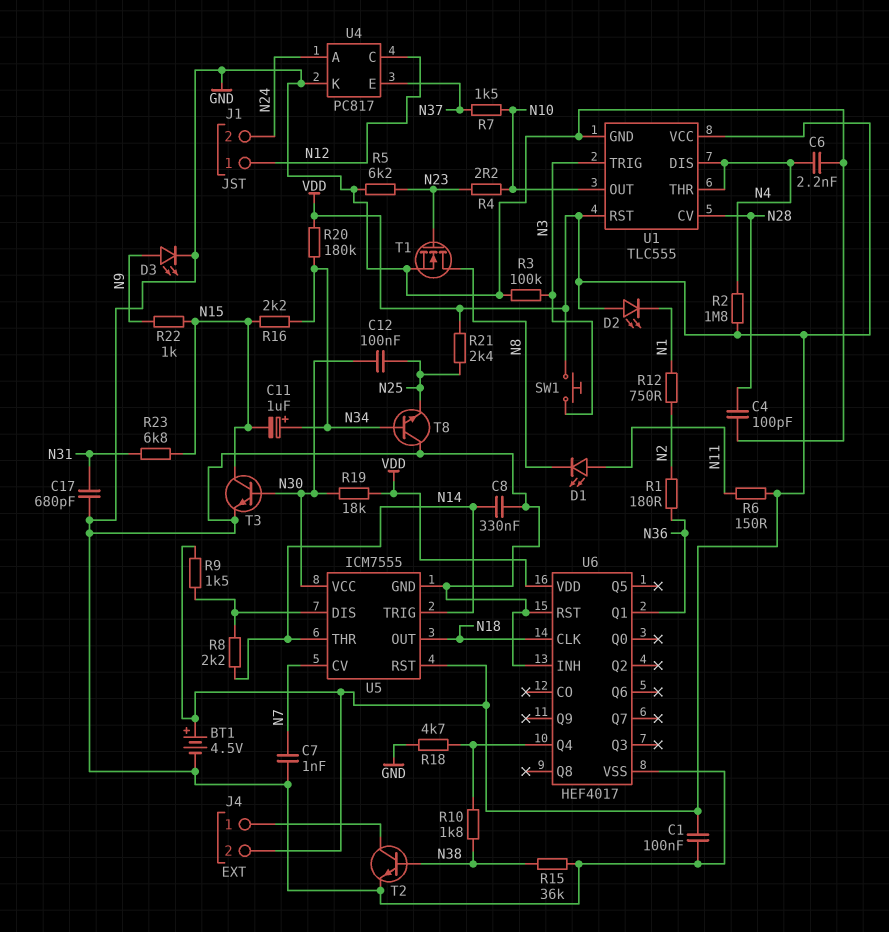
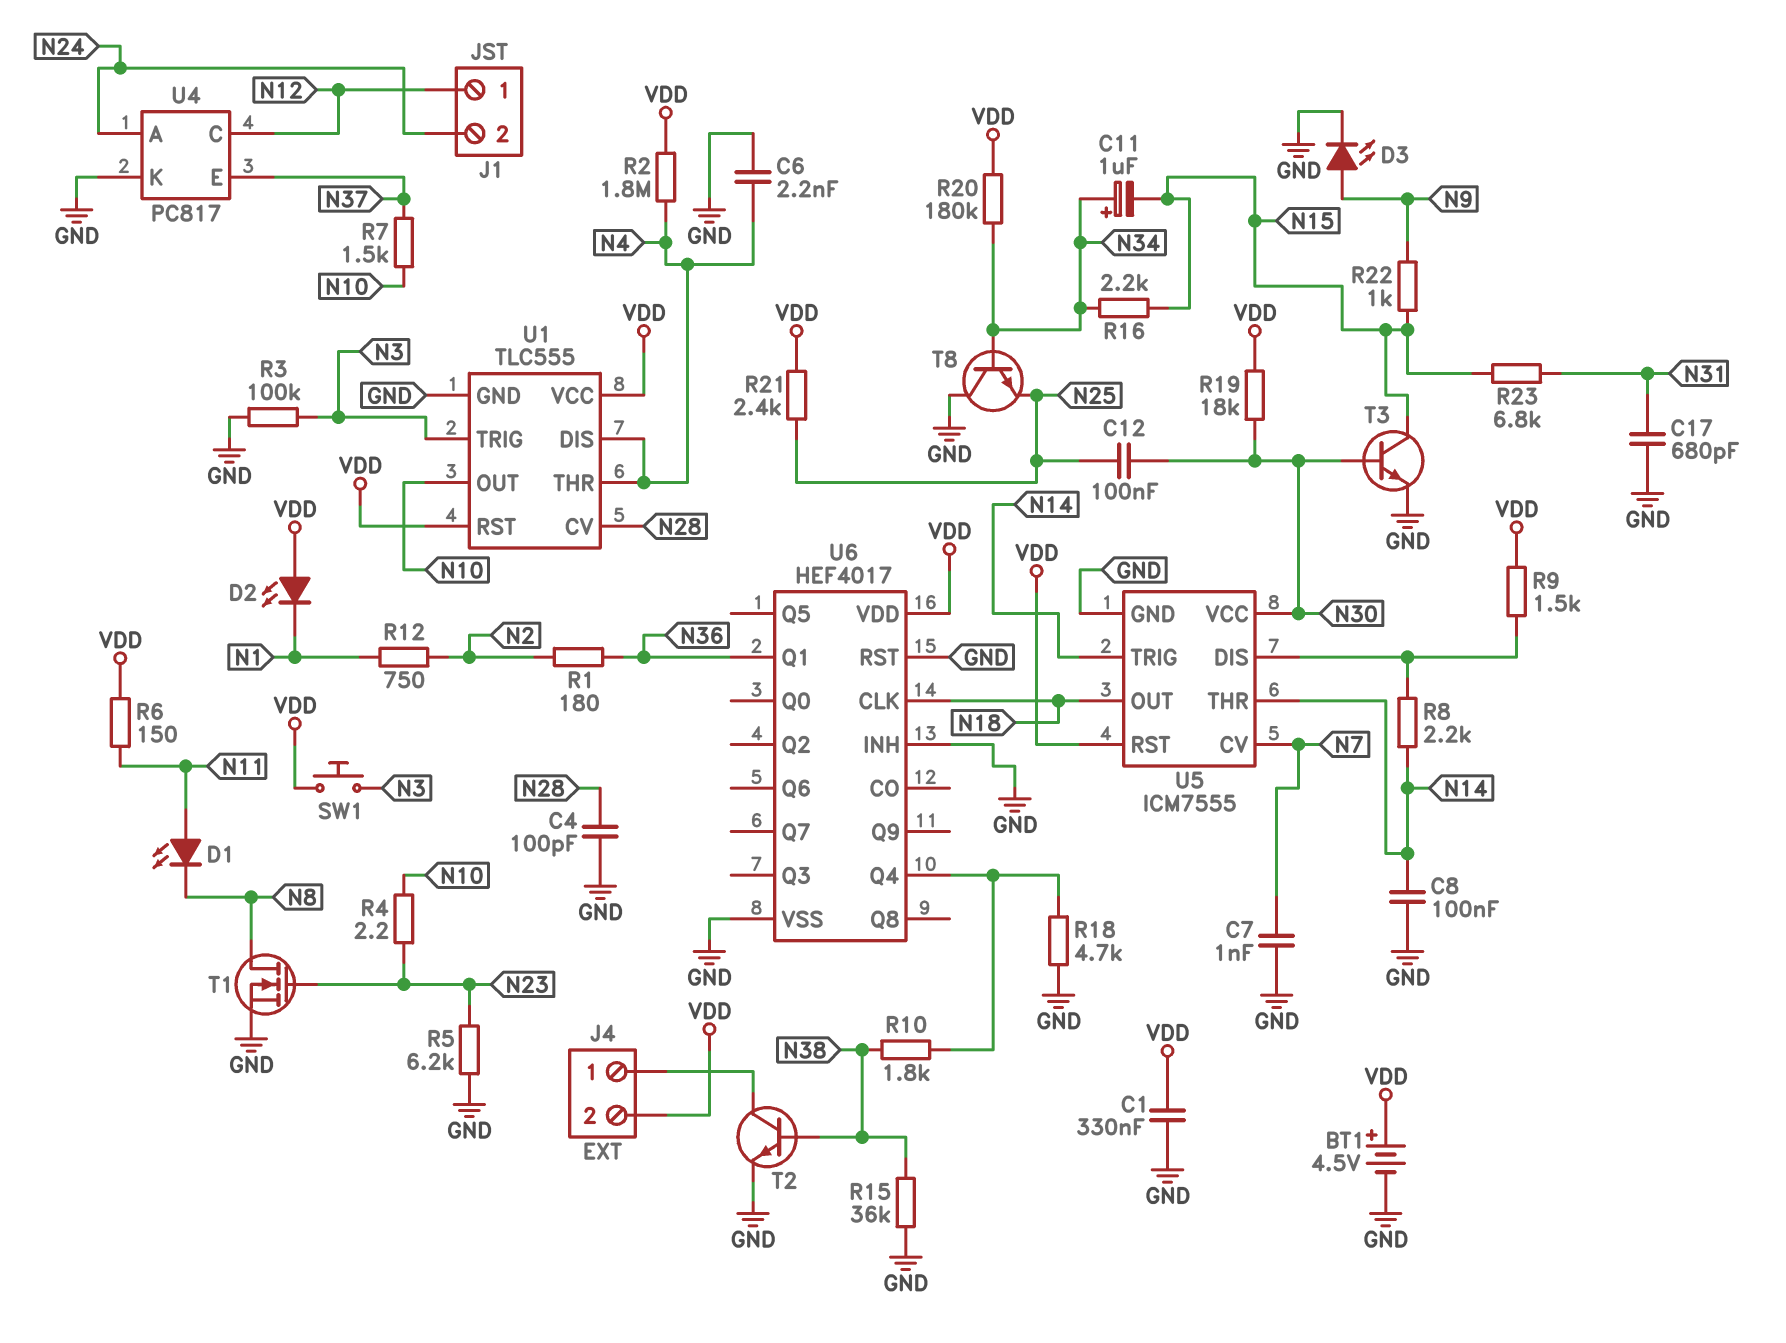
C1: 100nF (GND, VDD) -> 330nF (GND, VDD)
C8: 330nF (GND, N14) -> 100nF (GND, N14)

